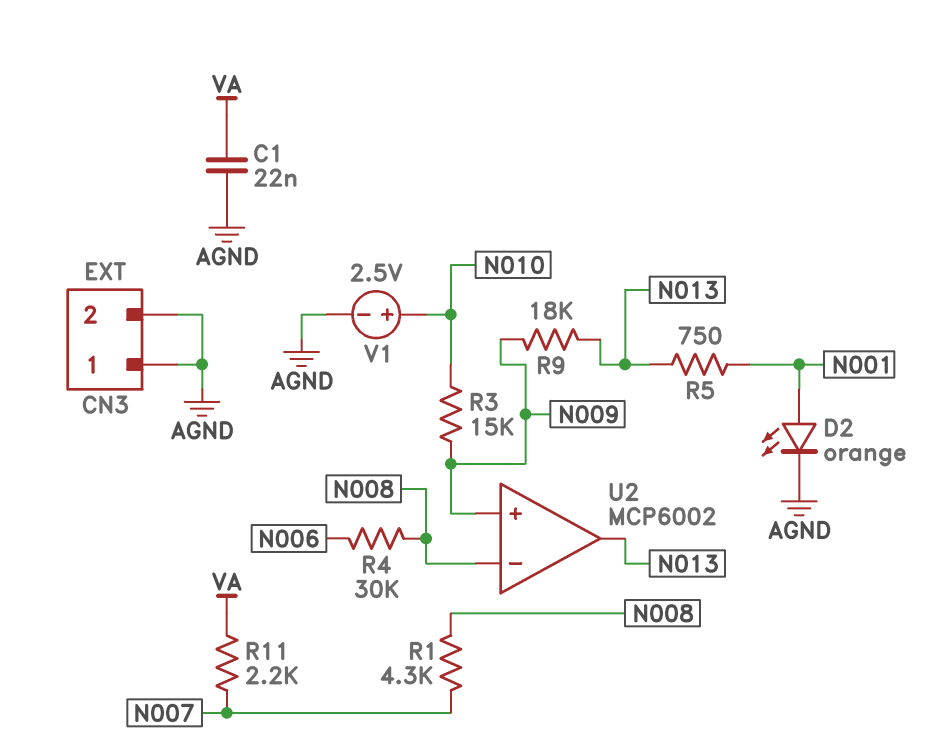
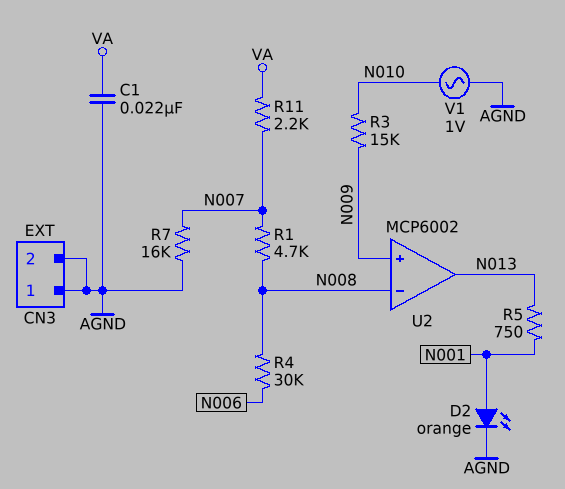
R1: 4.3k (N007, N008) -> 4.7k (N007, N008)
R7: none -> 16k (AGND, N007)
R9: 18k (N009, N013) -> none
V1: 2.5V (plus N010, minus AGND) -> AC 1V (AGND, N010)

